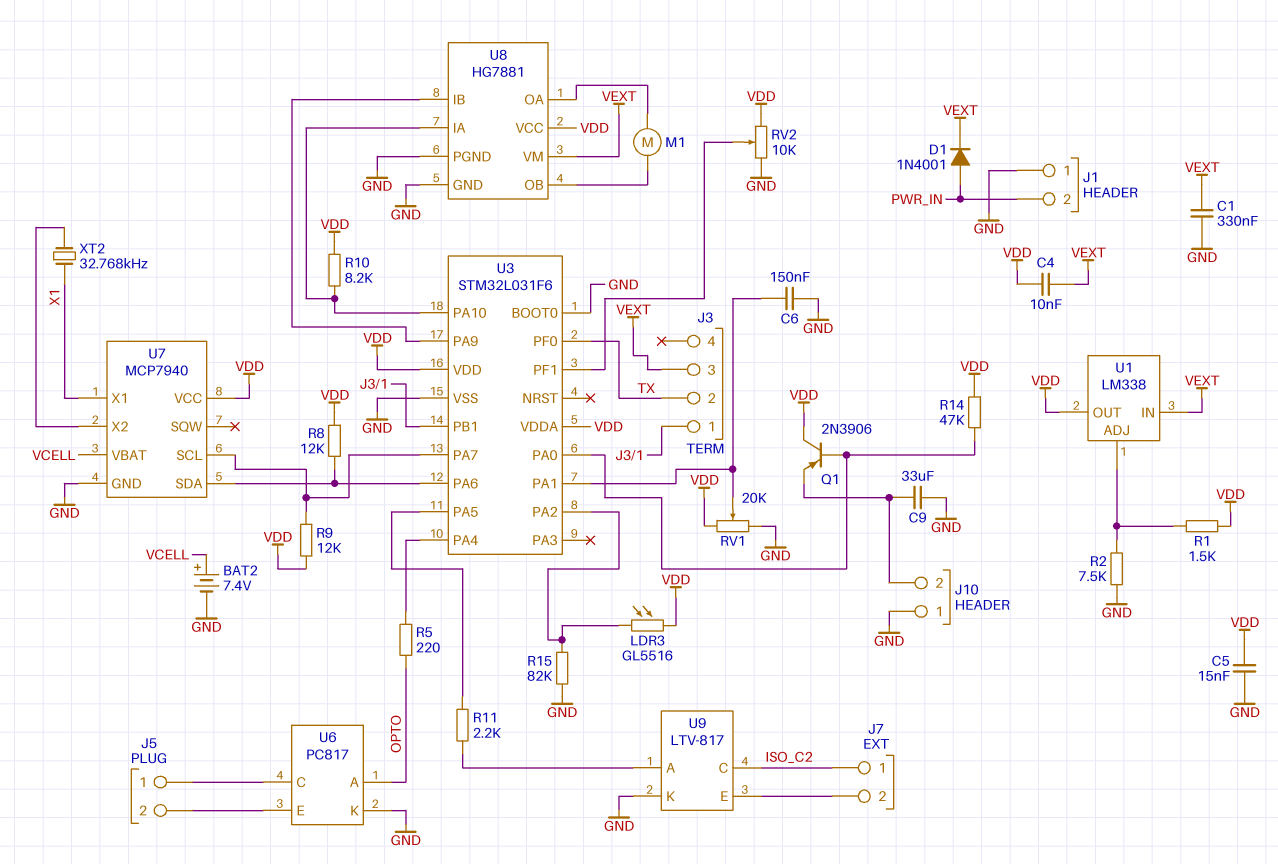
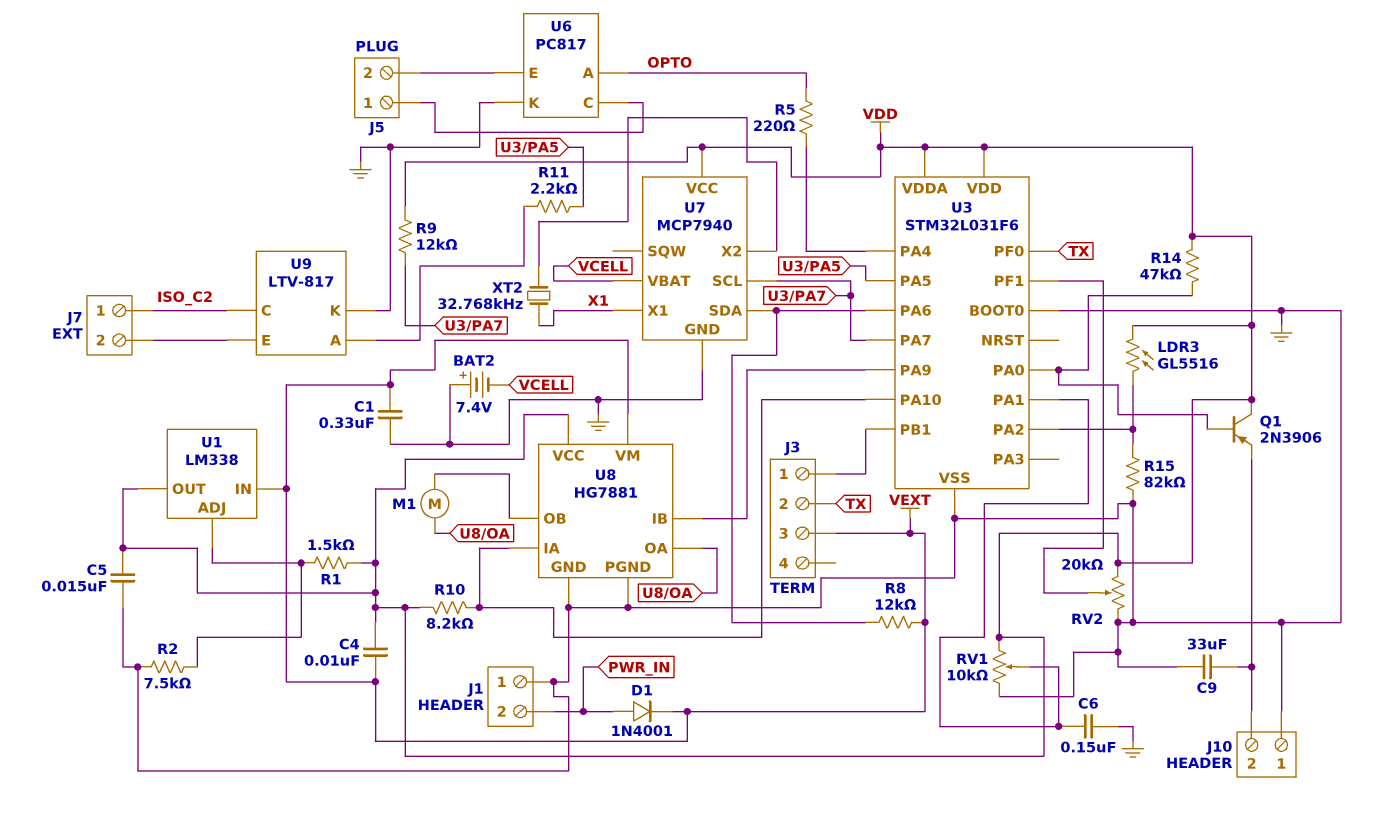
BAT2: 7.4V (plus VCELL, minus GND) -> 7.4V (plus GND, minus VCELL)
R8: 12k (U3/PA6, VDD) -> 12k (U3/PA6, VEXT)
RV1: 20k (GND, VDD, wiper U3/PA1) -> 10k (GND, VDD, wiper U3/PA1)
RV2: 10k (GND, VDD, wiper U3/PF1) -> 20k (GND, VDD, wiper U3/PF1)

